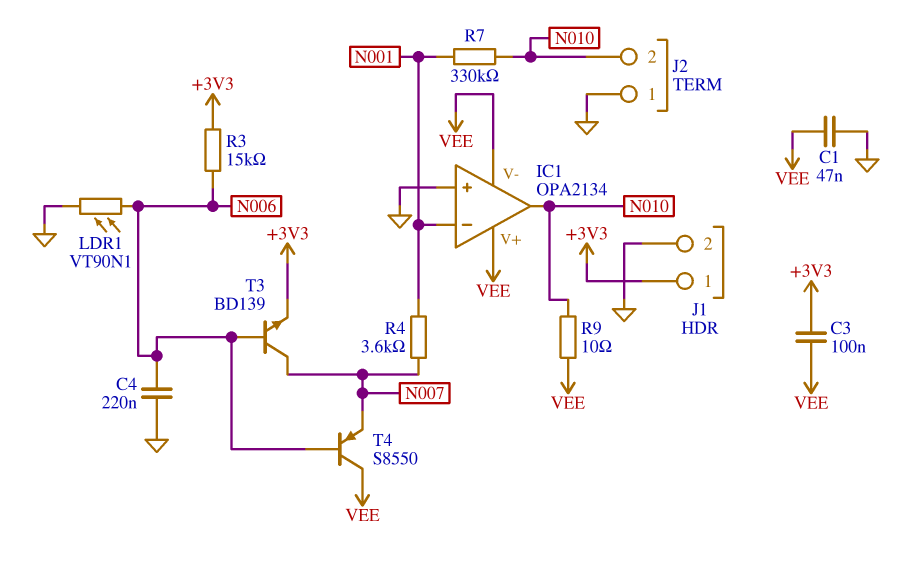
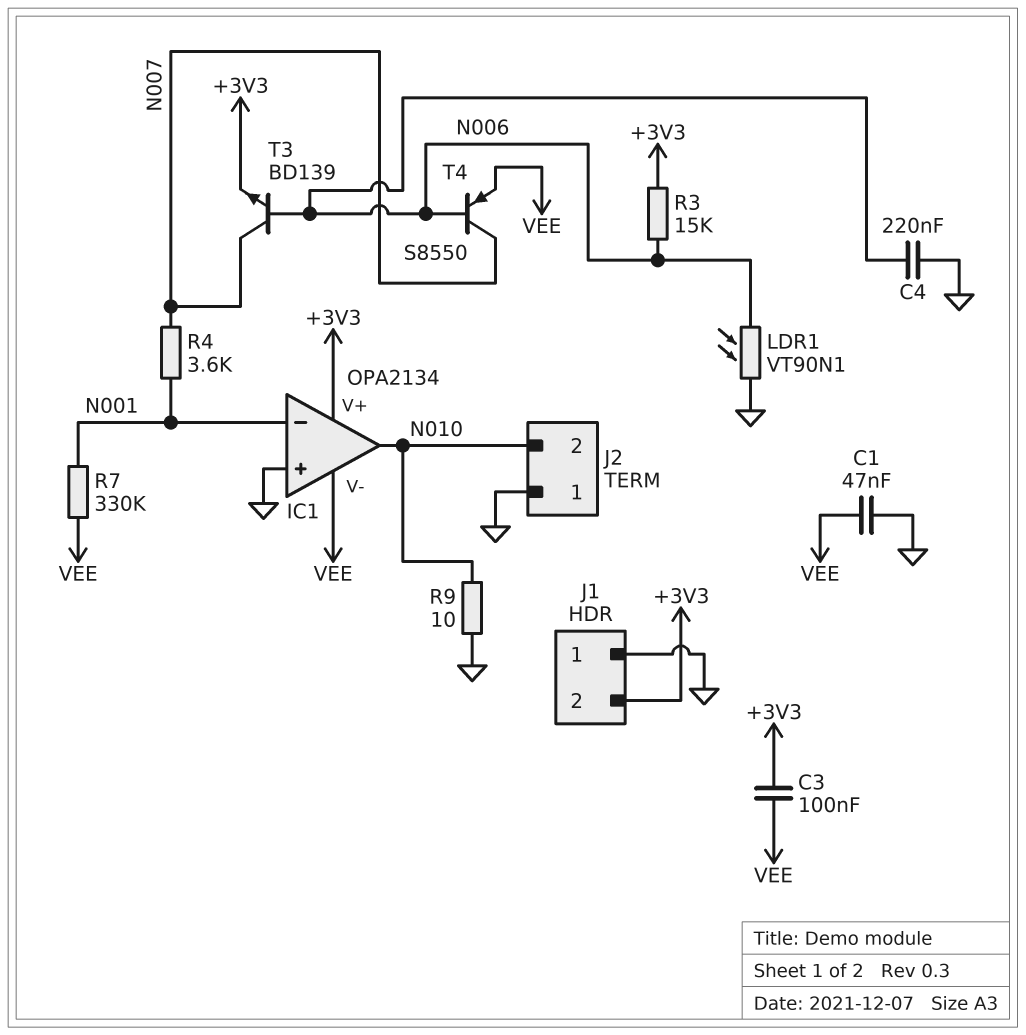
IC1 pin V+: VEE -> +3V3
J1 pin 1: +3V3 -> GND
J1 pin 2: GND -> +3V3
R7: 330k (N001, N010) -> 330k (N001, VEE)
R9: 10 (N010, VEE) -> 10 (GND, N010)
T4: PNP S8550 (B N006, C VEE, E N007) -> PNP S8550 (B N006, C N007, E VEE)

